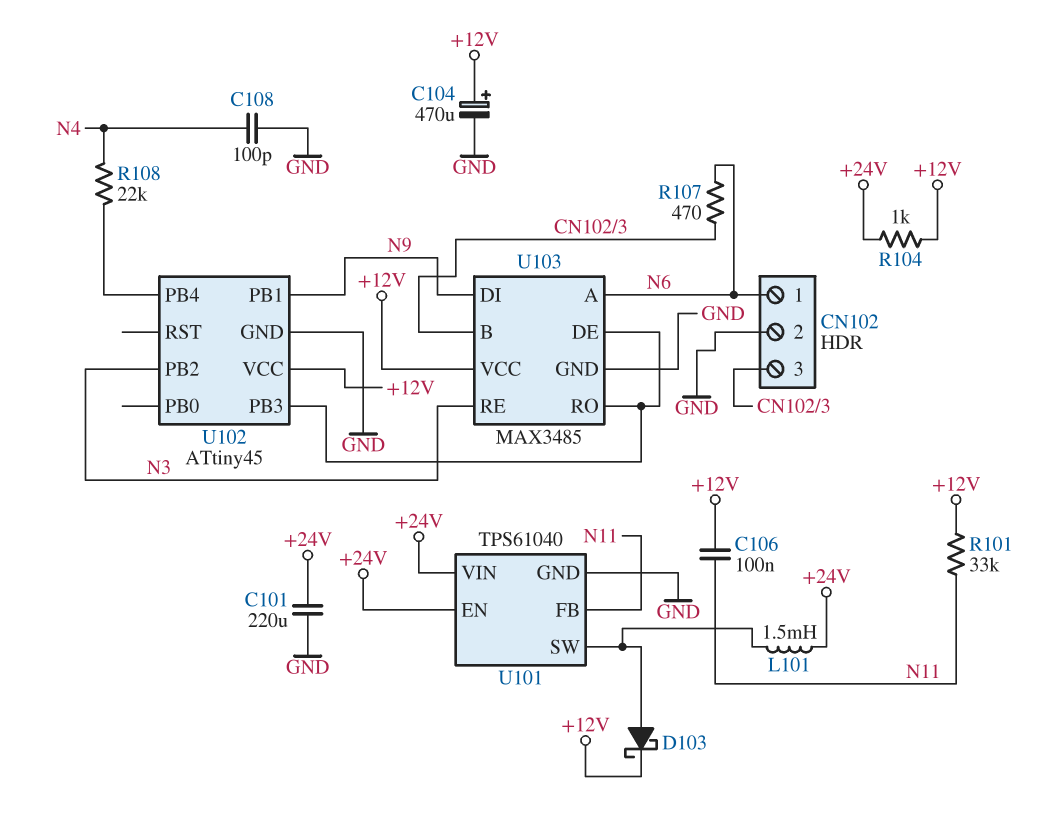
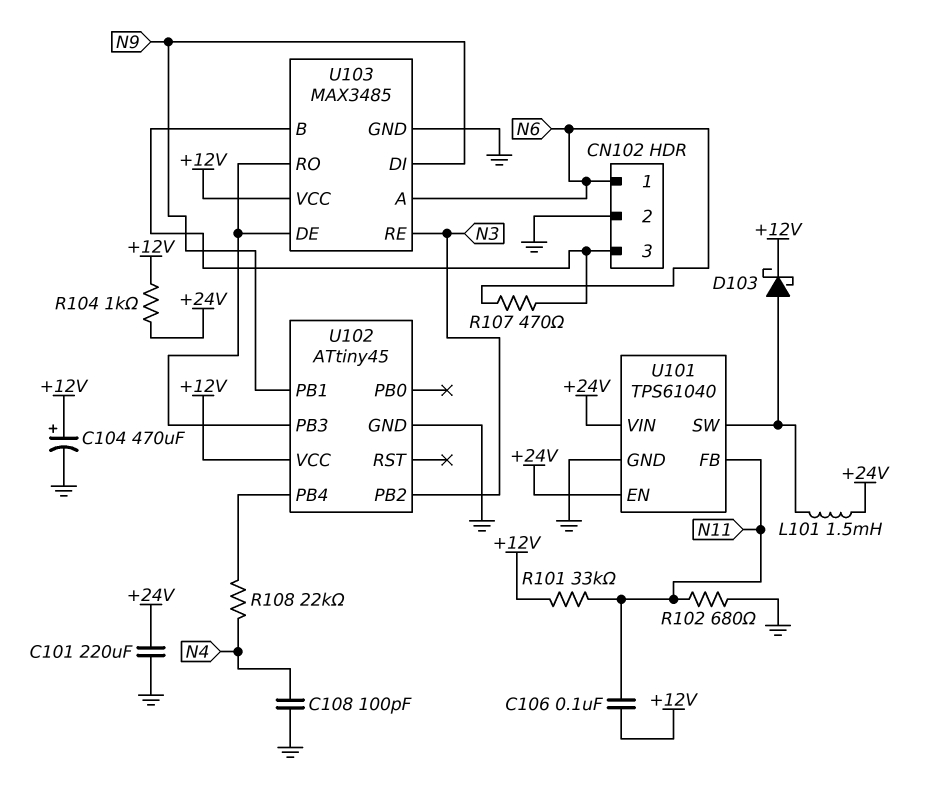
R102: none -> 680 (GND, N11)

